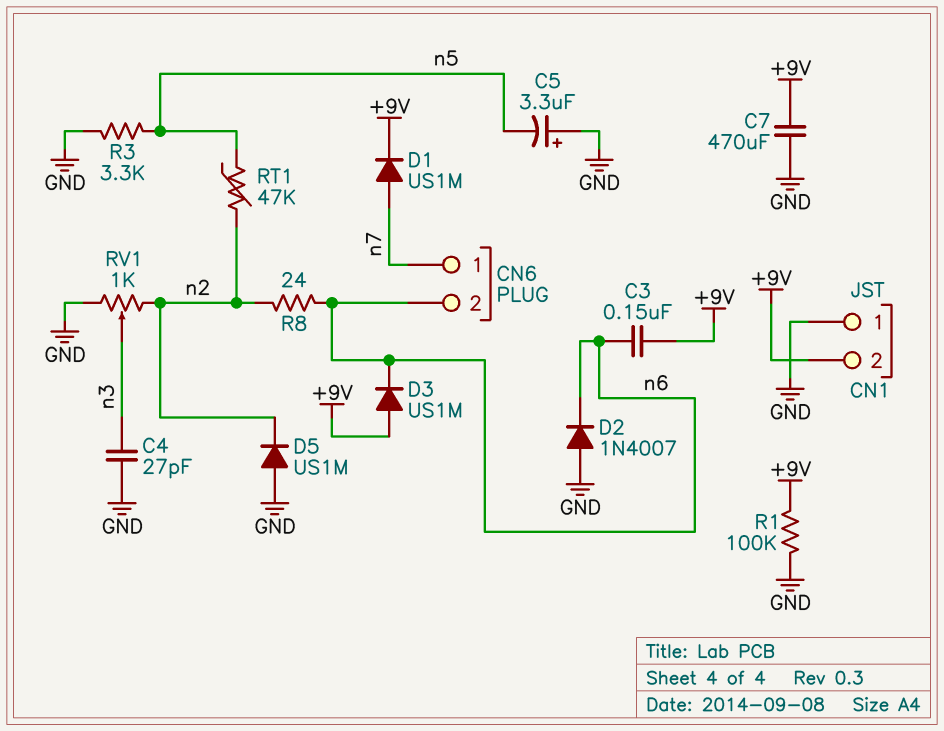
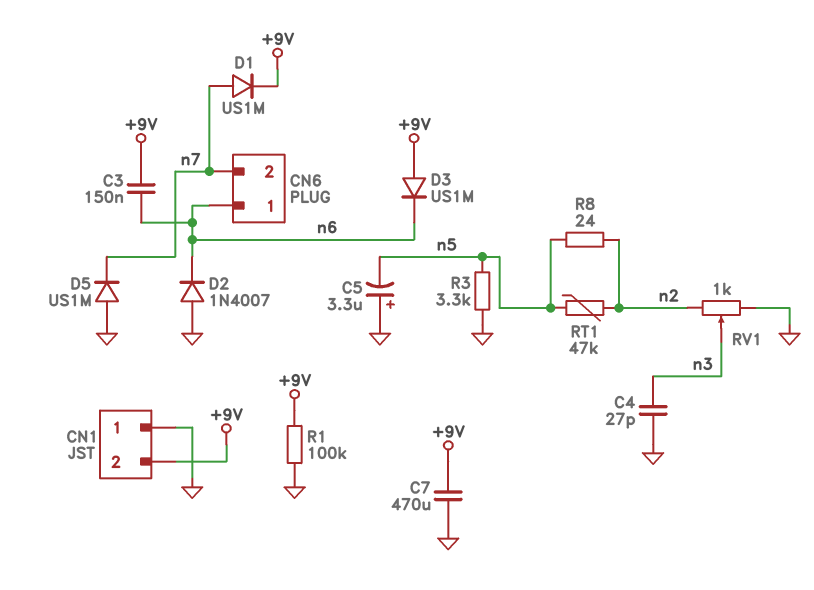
CN6 pin 1: n7 -> n6
CN6 pin 2: n6 -> n7
D5: diode US1M (A GND, K n2) -> diode US1M (A GND, K n7)
R8: 24 (n2, n6) -> 24 (n2, n5)

